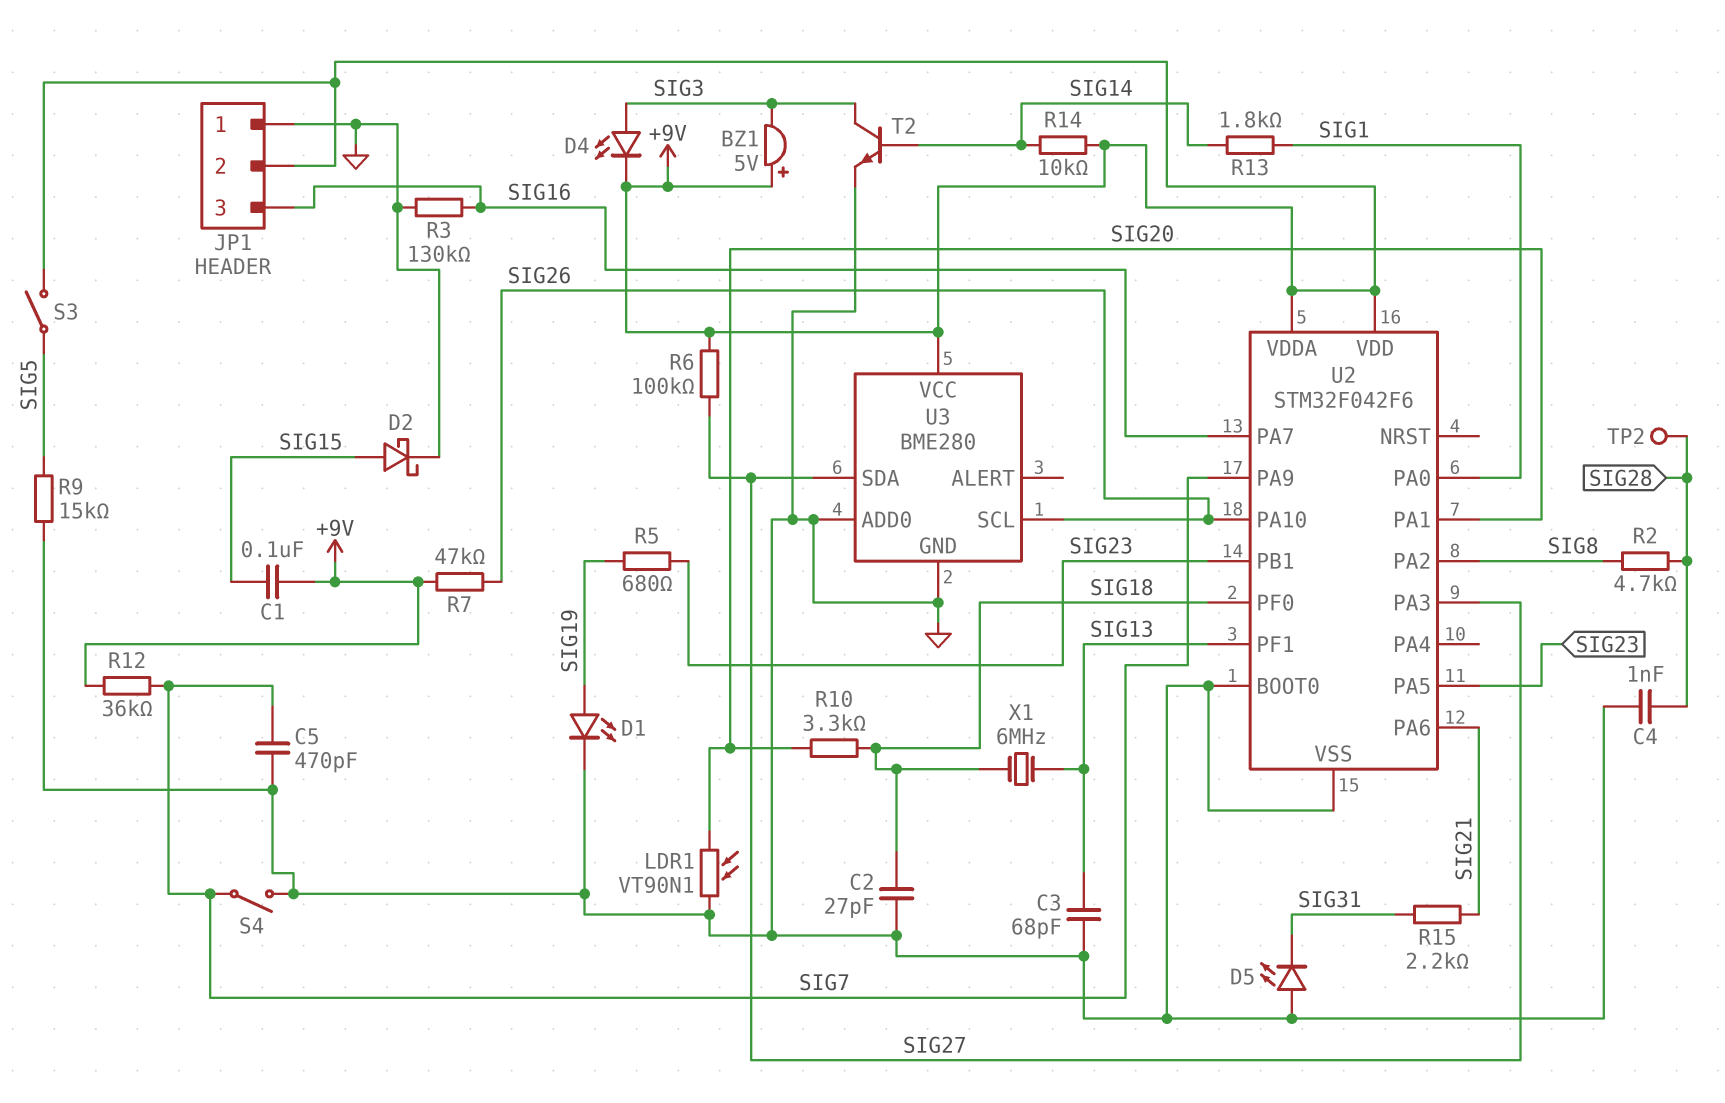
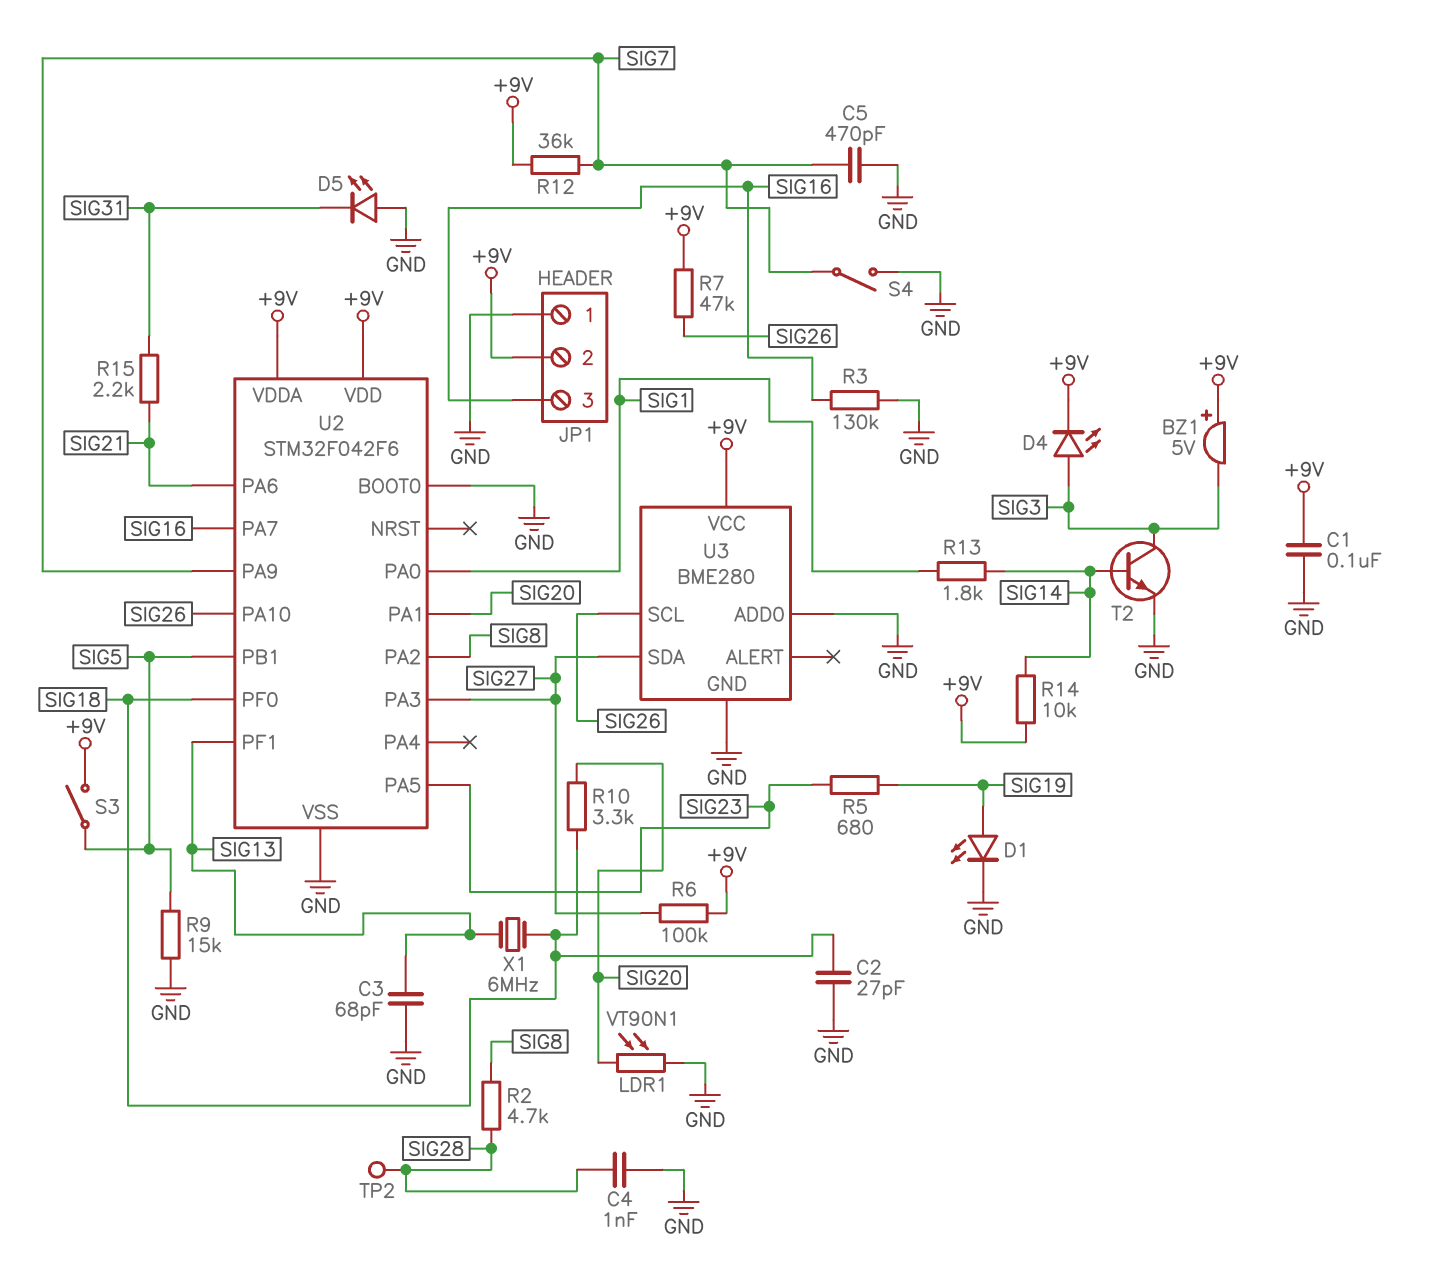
C1: 100nF (+9V, SIG15) -> 100nF (+9V, GND)
D2: schottky (A SIG15, K GND) -> none
U2 pin PB1: SIG23 -> SIG5

